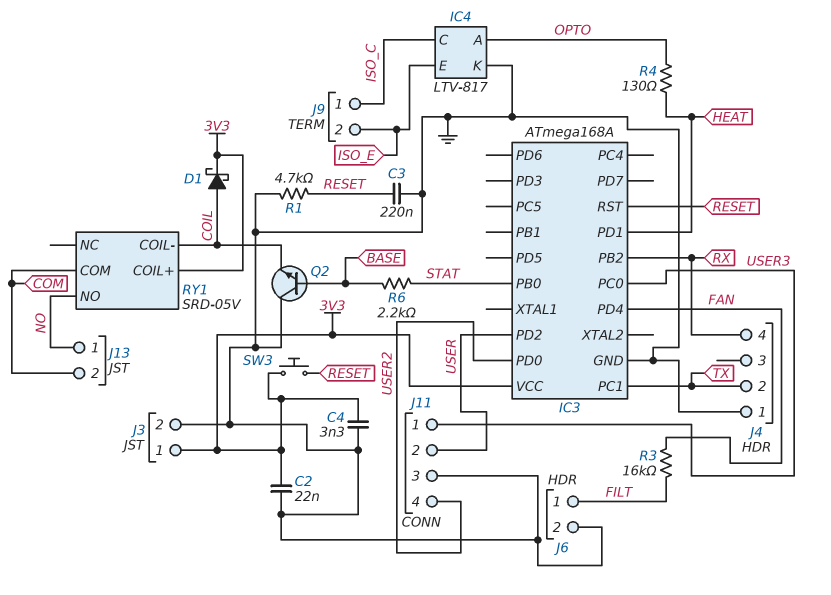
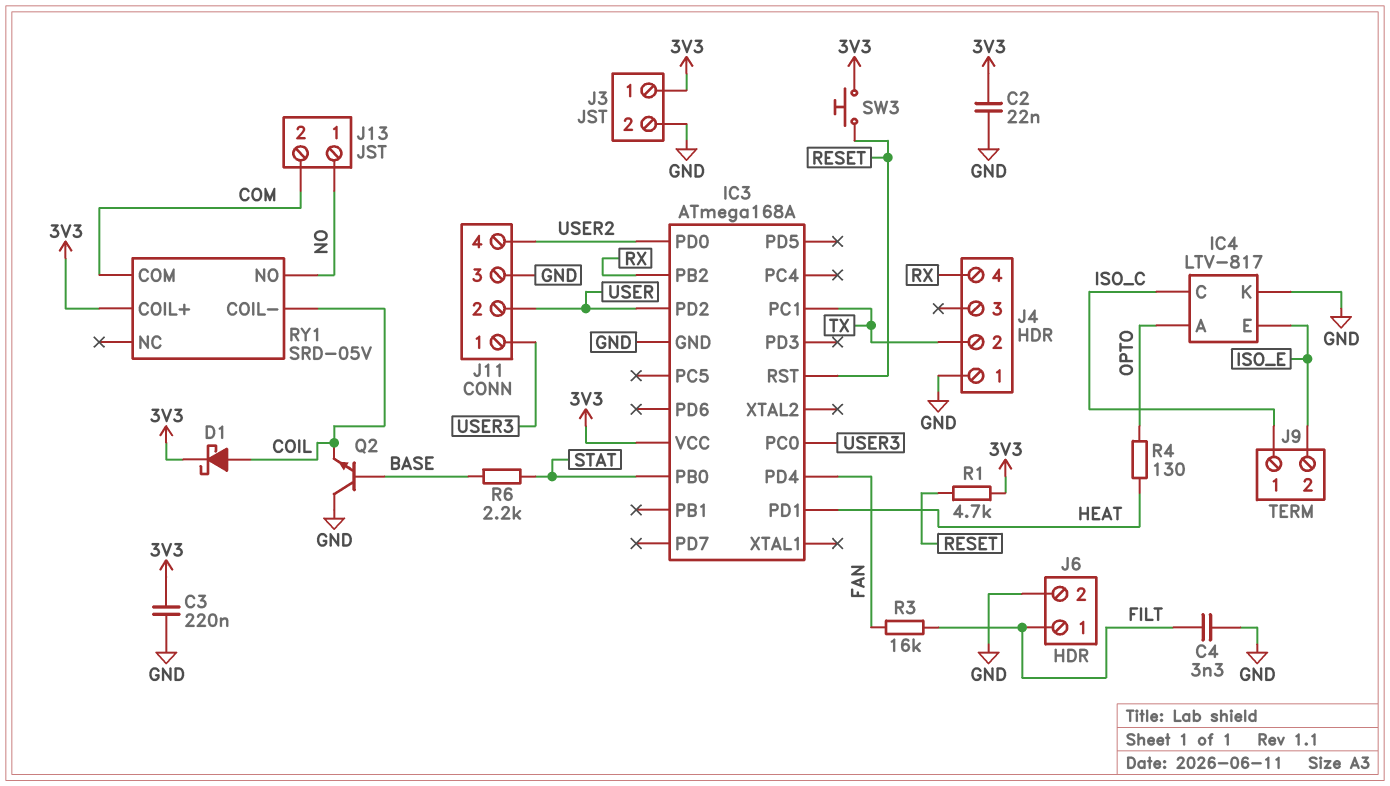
C3: 220nF (GND, RESET) -> 220nF (3V3, GND)
C4: 3.3nF (3V3, GND) -> 3.3nF (FILT, GND)
R1: 4.7k (GND, RESET) -> 4.7k (3V3, RESET)

